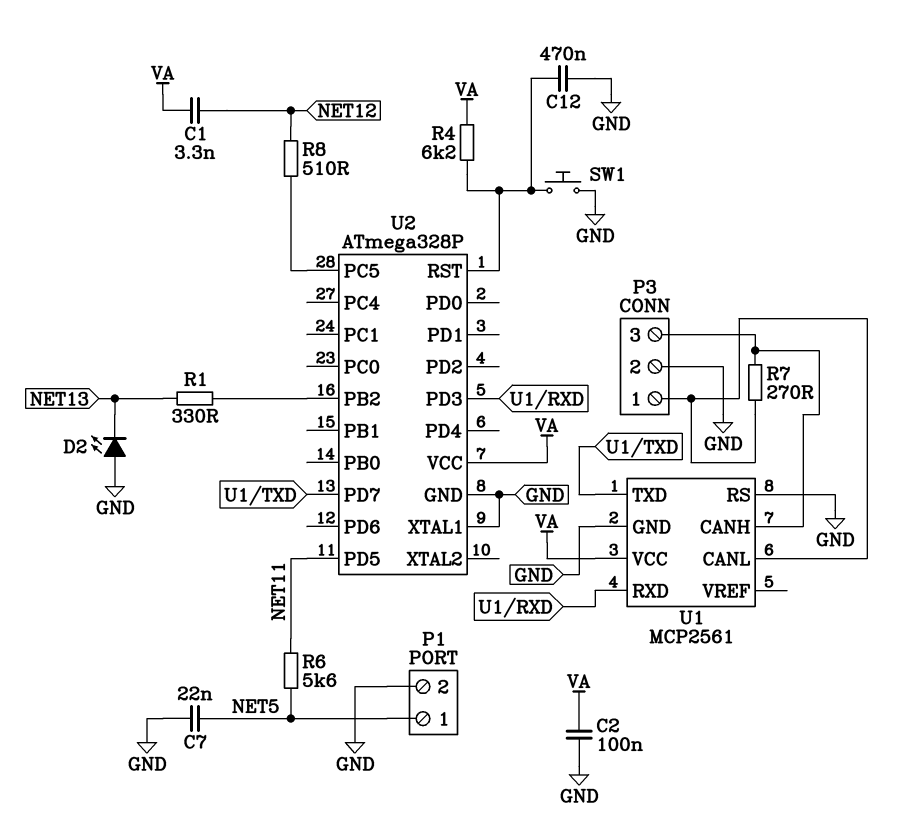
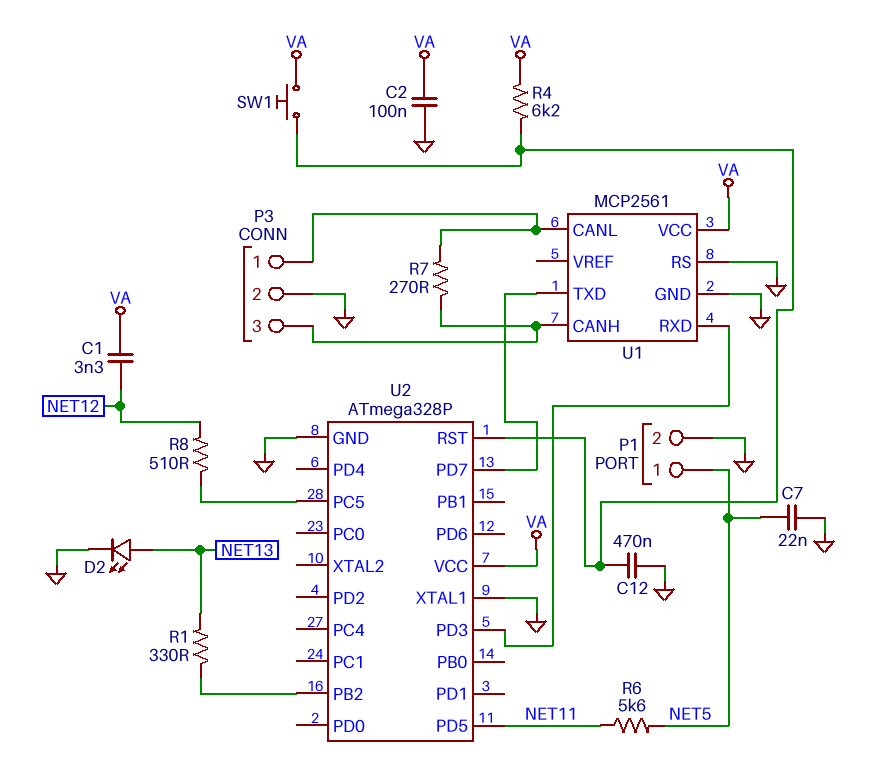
D2: LED (A GND, K NET13) -> LED (A NET13, K GND)
SW1: button (GND, U2/RST) -> button (U2/RST, VA)

